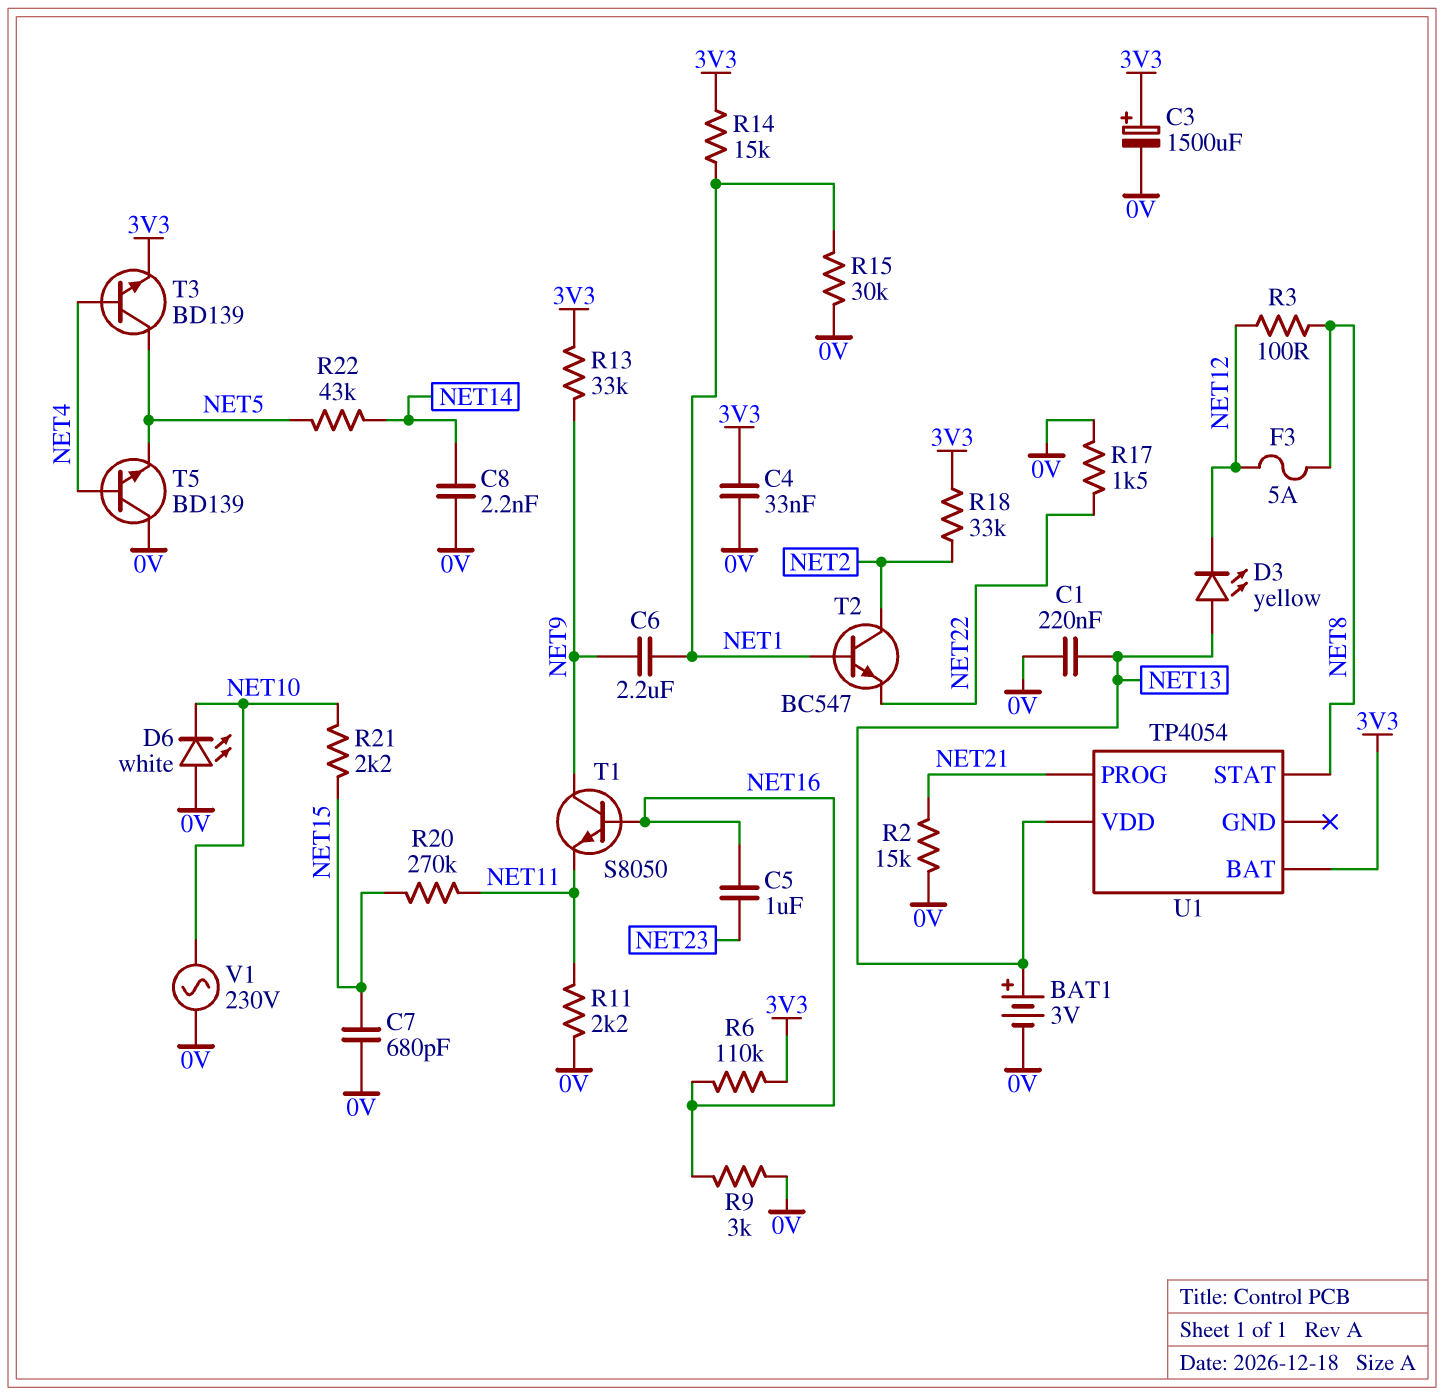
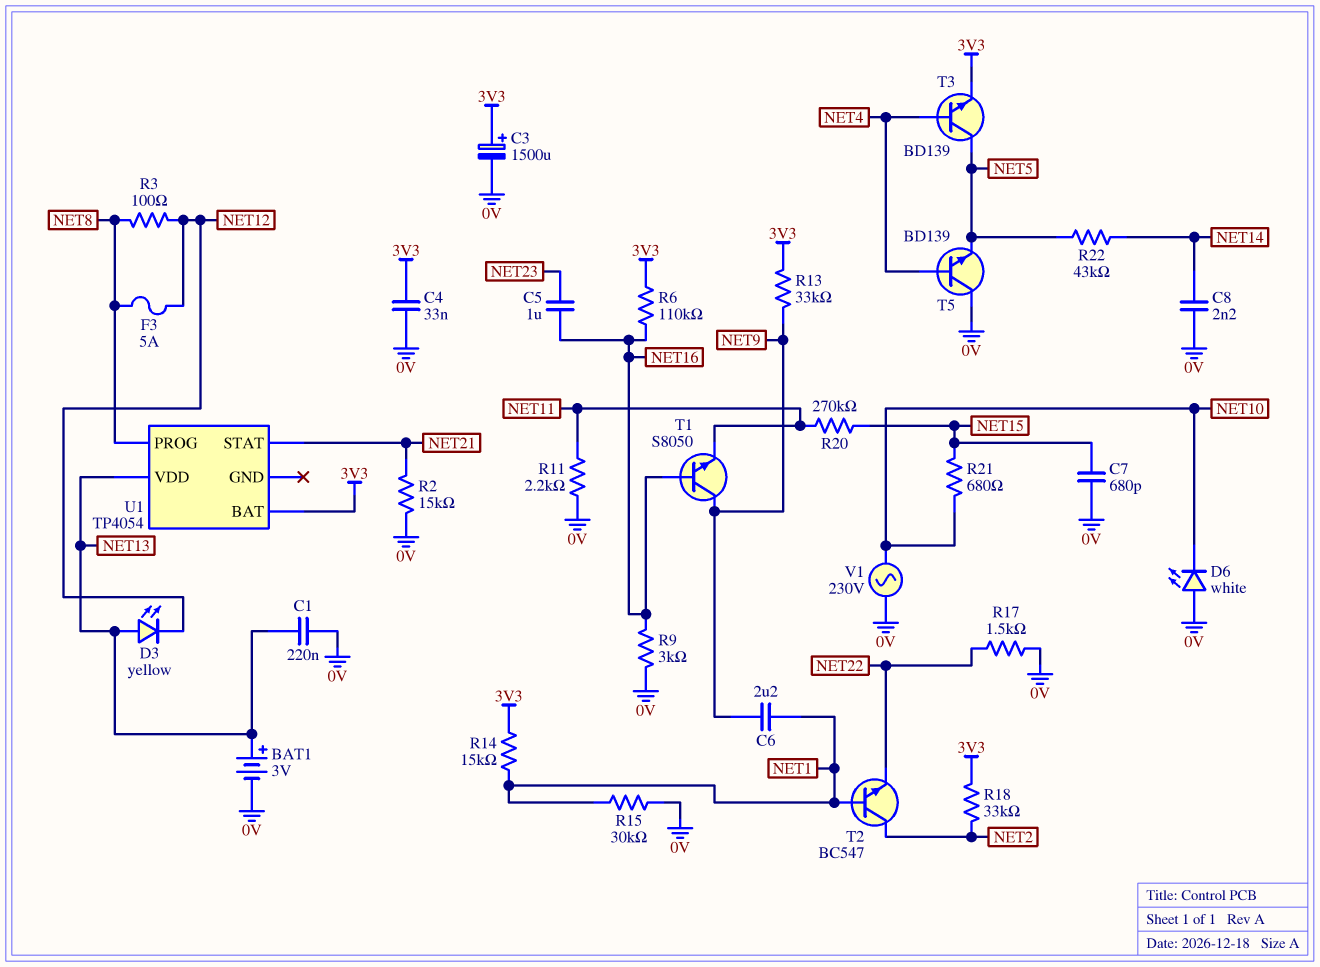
R21: 2.2k (NET10, NET15) -> 680 (NET10, NET15)
U1 pin PROG: NET21 -> NET8
U1 pin STAT: NET8 -> NET21

